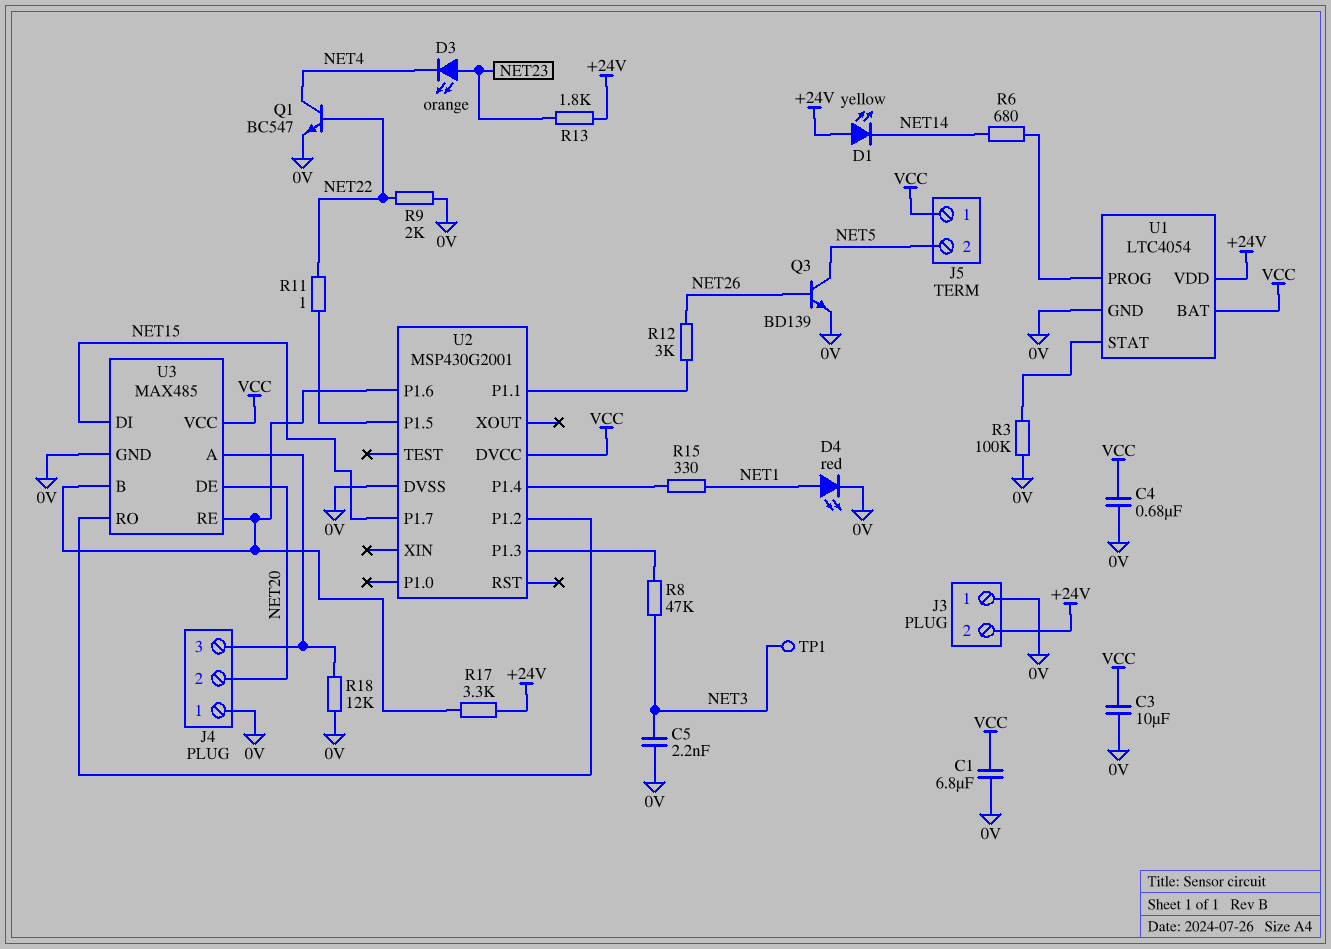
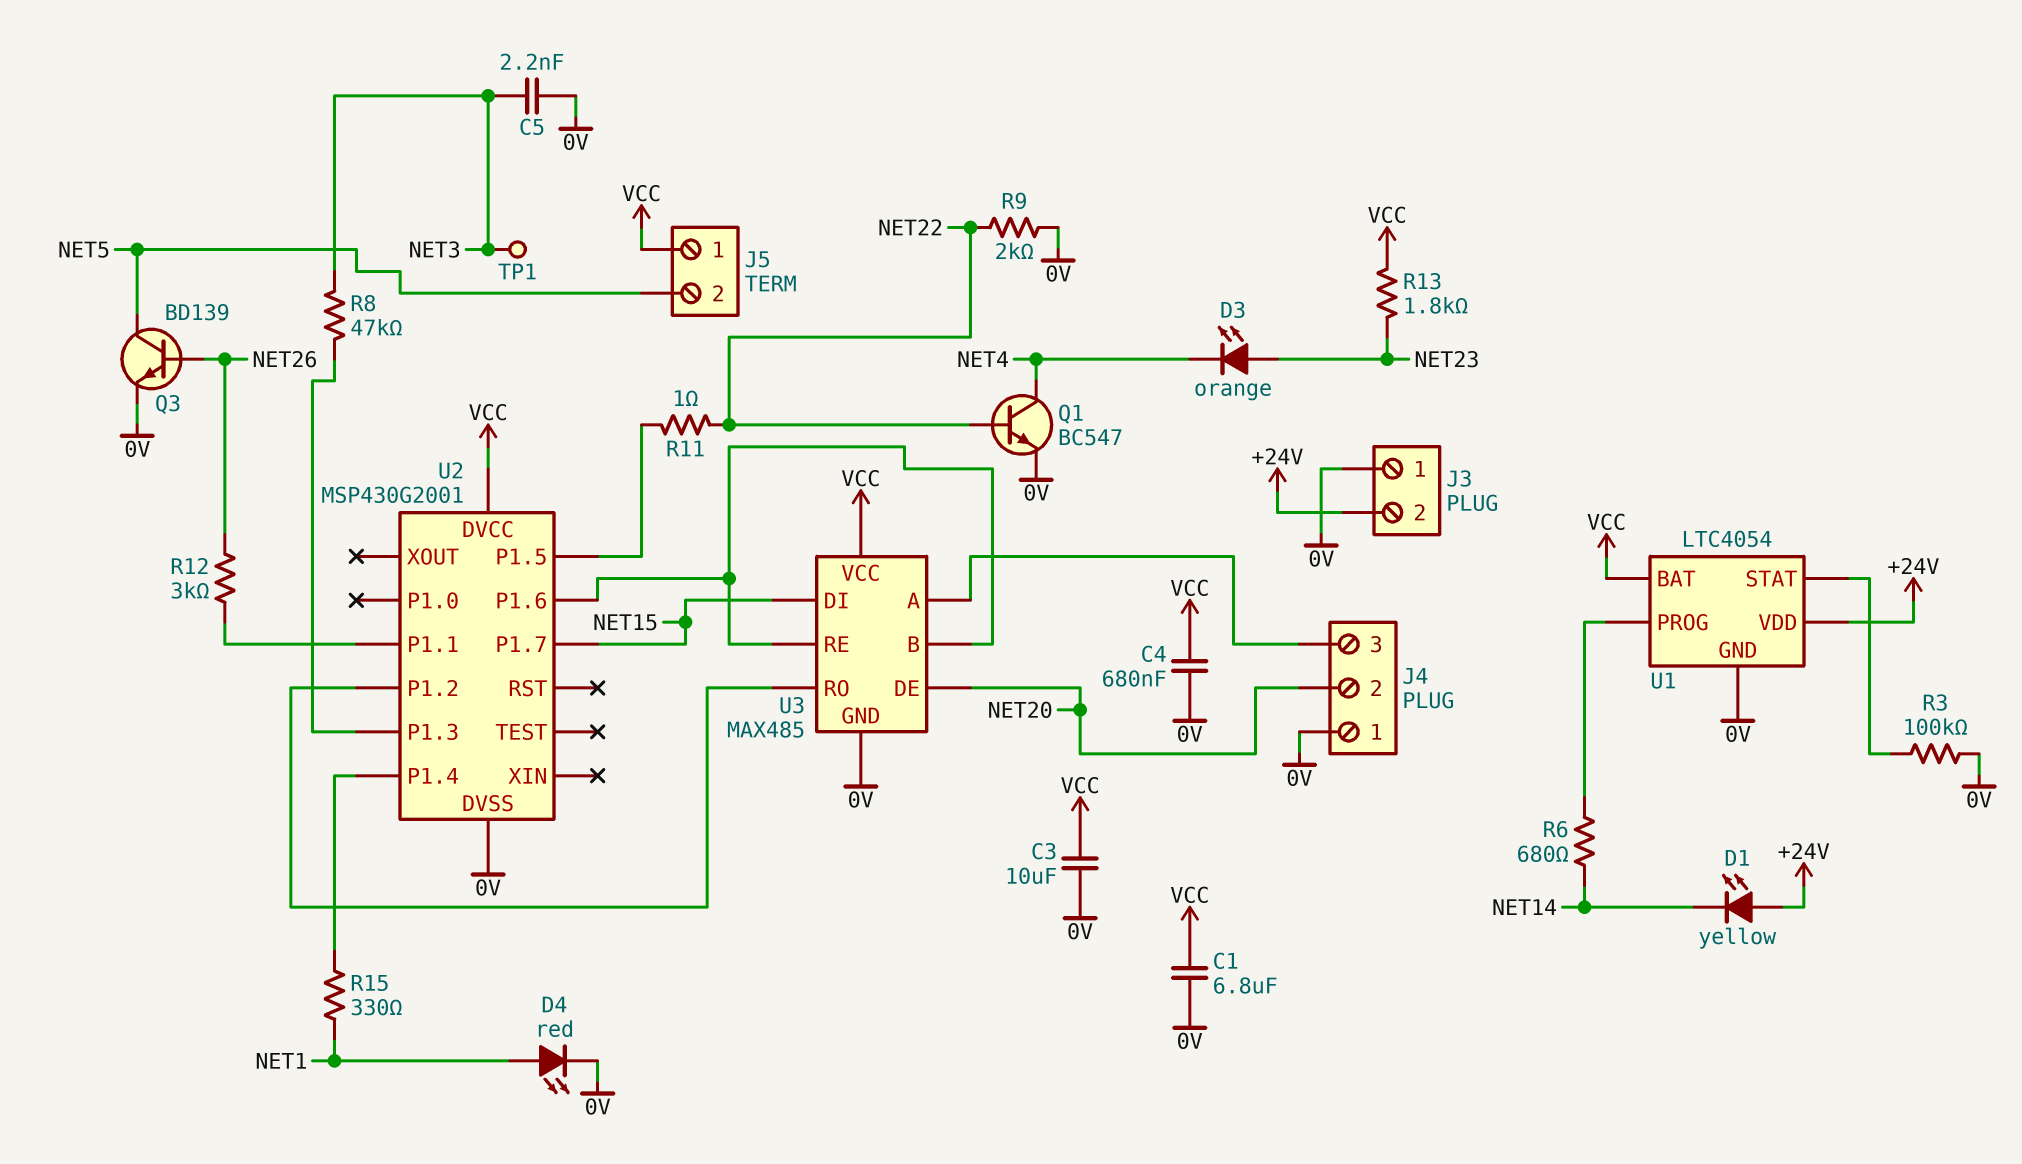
R13: 1.8k (+24V, NET23) -> 1.8k (NET23, VCC)
R17: 3.3k (+24V, U2/P1.6) -> none
R18: 12k (0V, J4/3) -> none

